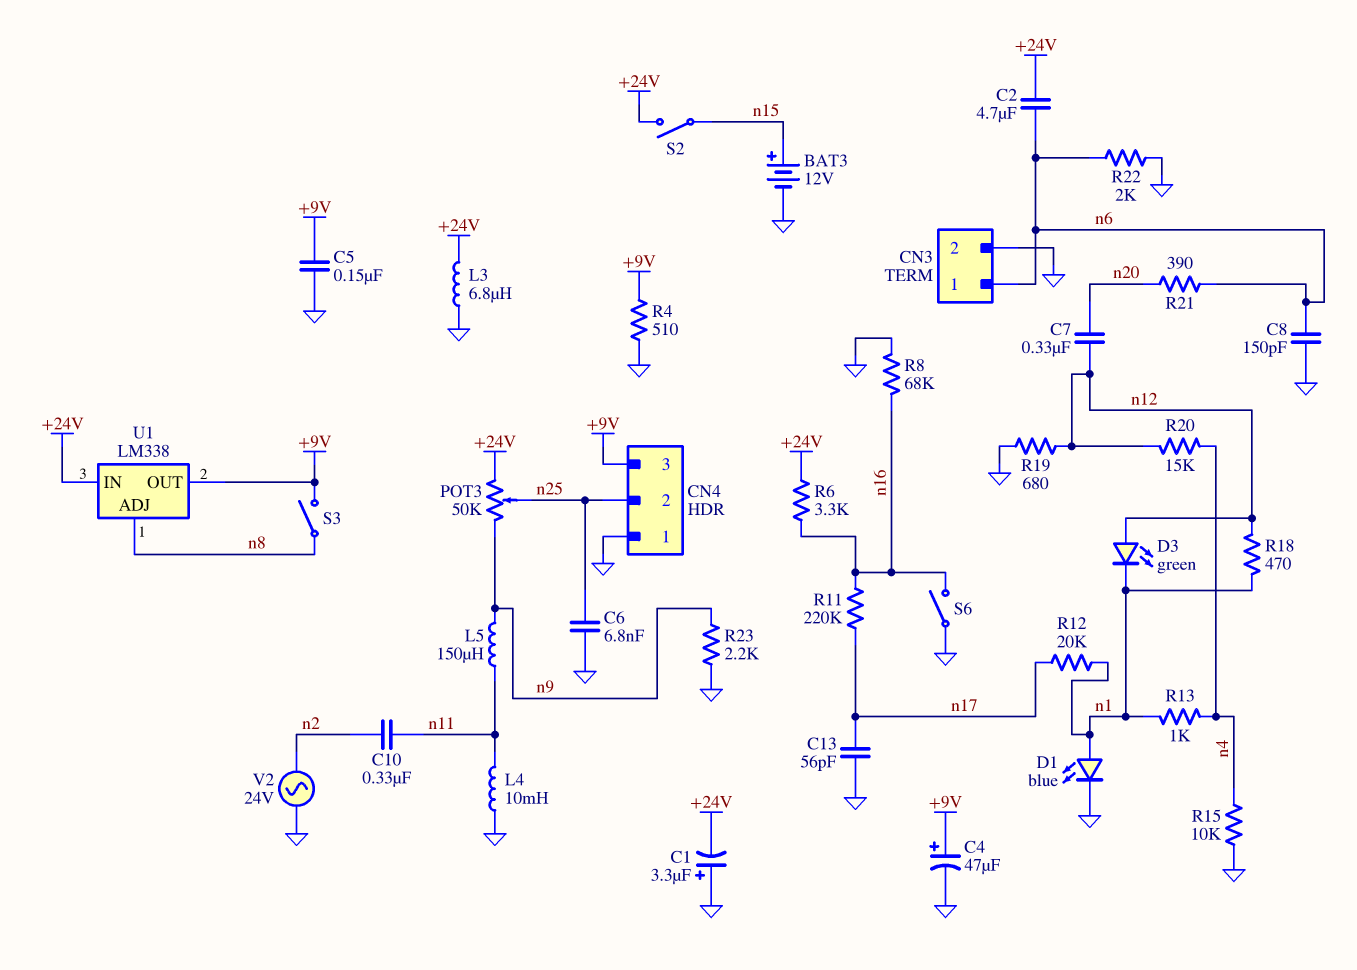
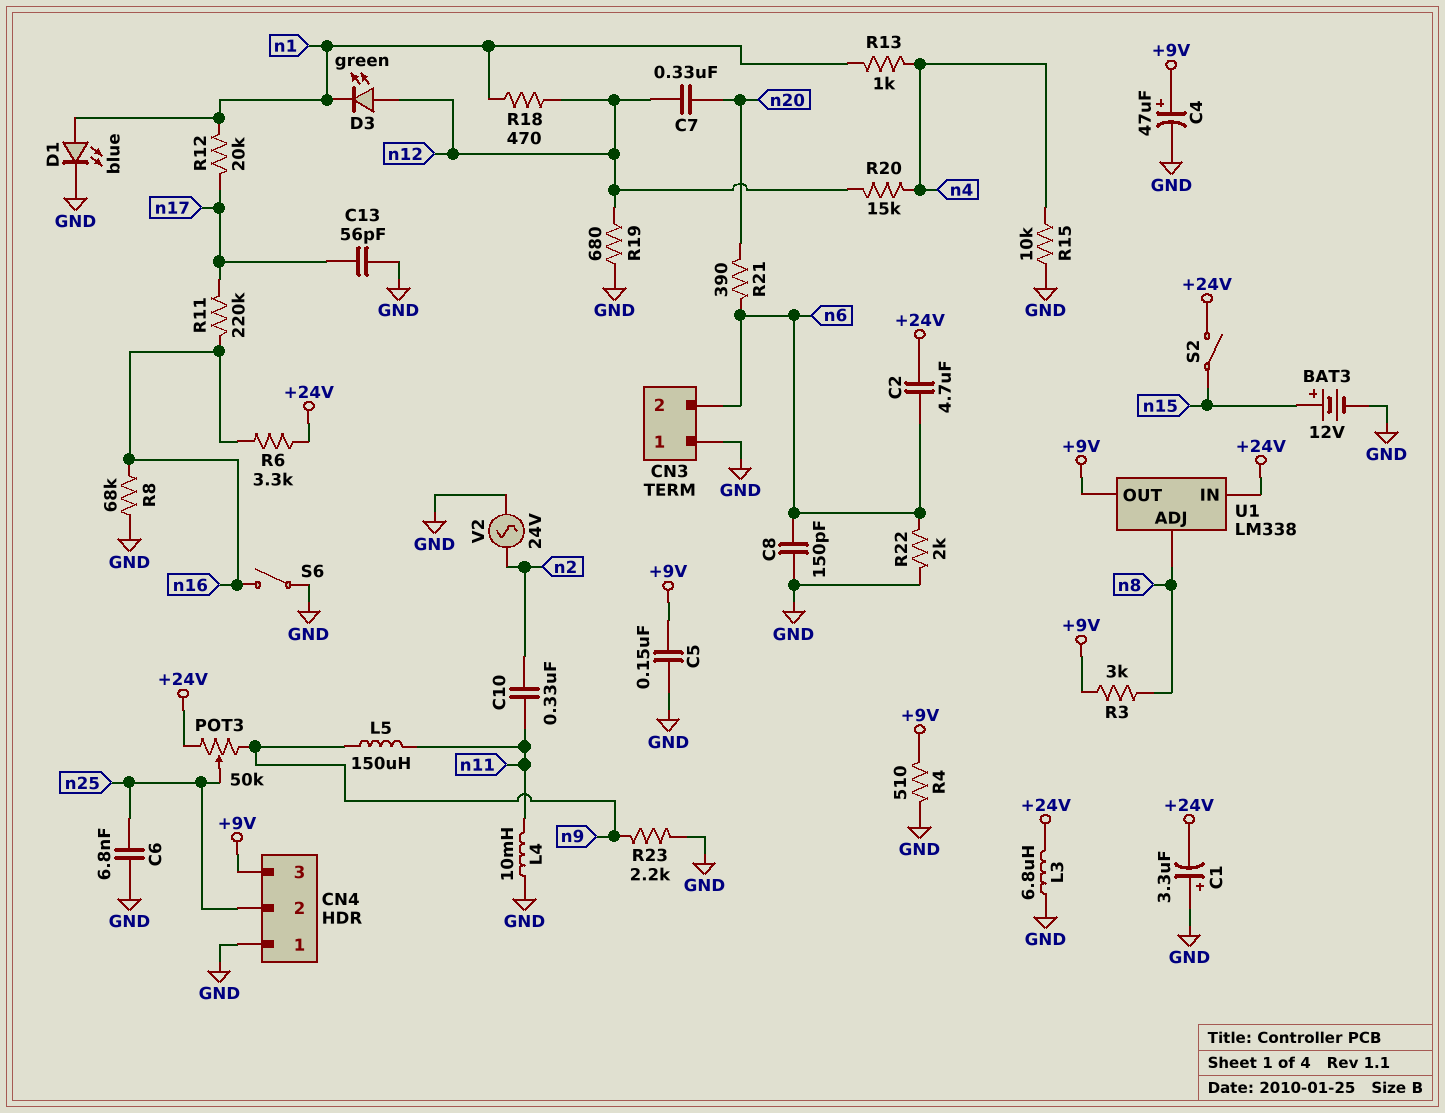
CN3 pin 1: n6 -> GND
CN3 pin 2: GND -> n6
R3: none -> 3k (+9V, n8)
S3: switch (+9V, n8) -> none

